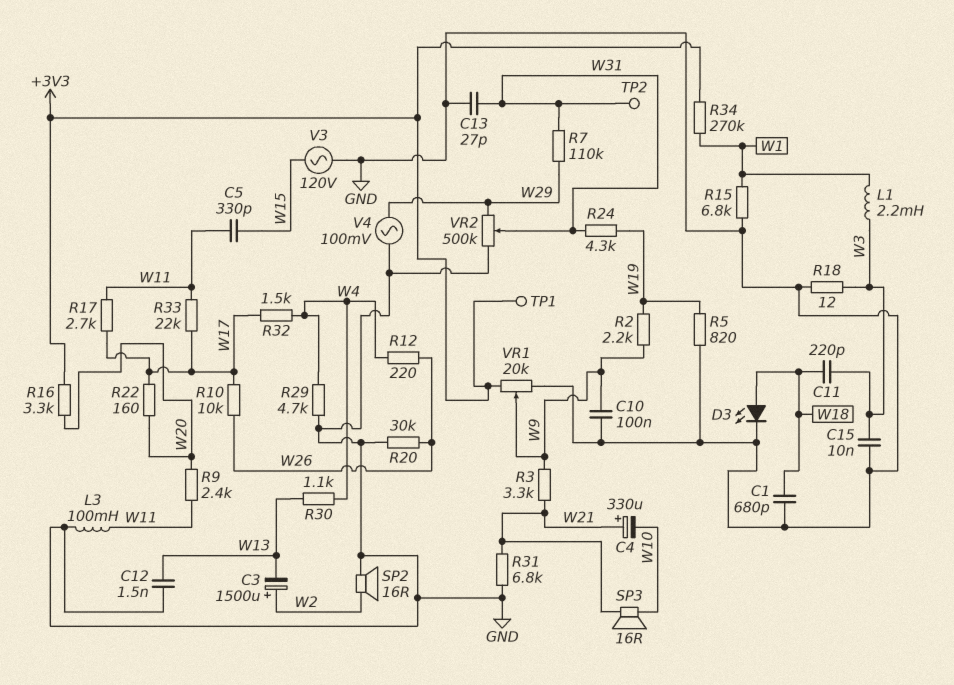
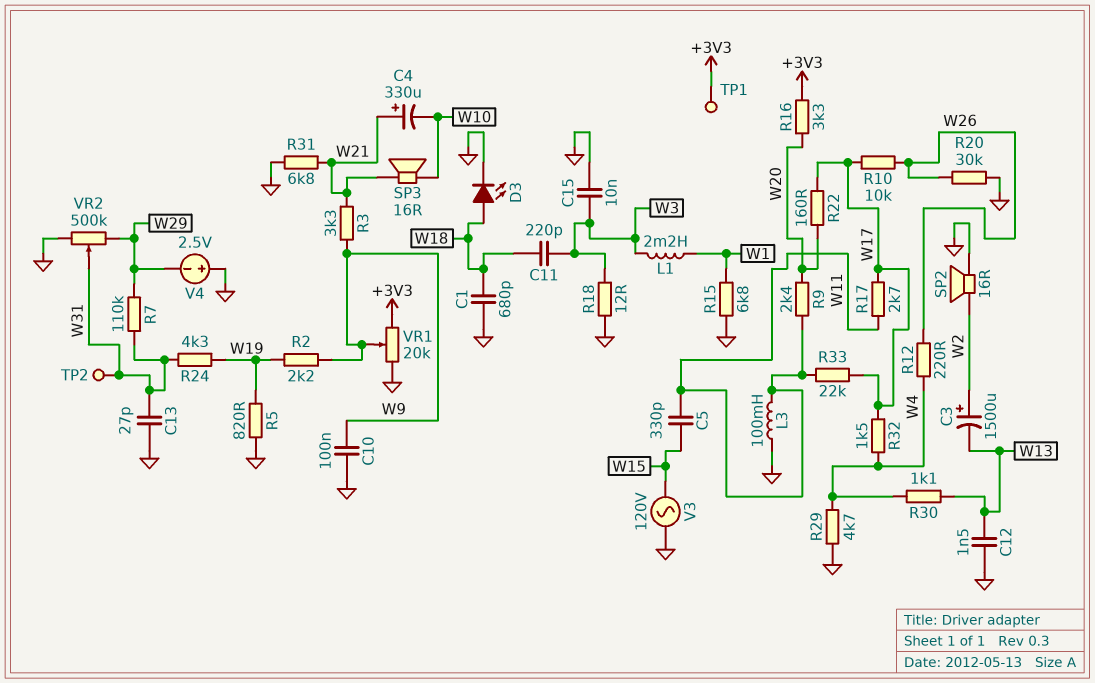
R34: 270k (+3V3, W1) -> none
V4: AC 100mV (GND, W29) -> 2.5V (plus GND, minus W29)

